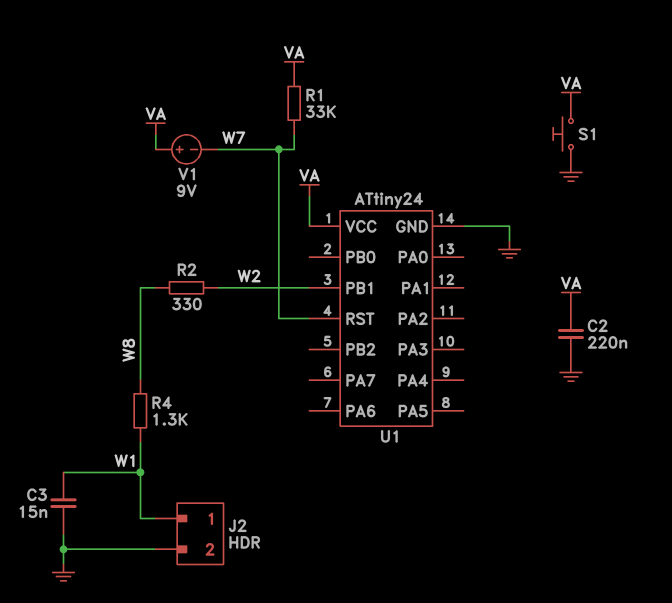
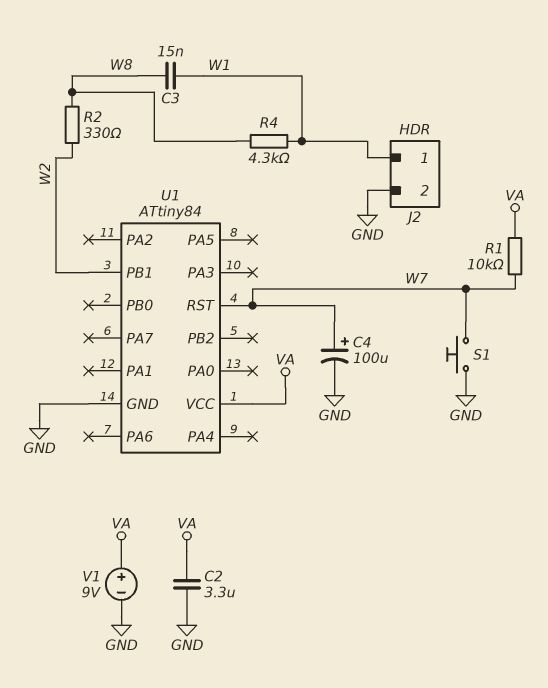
C2: 220nF (GND, VA) -> 3.3uF (GND, VA)
C3: 15nF (GND, W1) -> 15nF (W1, W8)
C4: none -> 100uF (plus W7, minus GND)
R1: 33k (VA, W7) -> 10k (VA, W7)
R4: 1.3k (W1, W8) -> 4.3k (W1, W8)
S1: button (GND, VA) -> button (GND, W7)
U1: ATtiny24 -> ATtiny84
V1: 9V (plus VA, minus W7) -> 9V (plus VA, minus GND)

